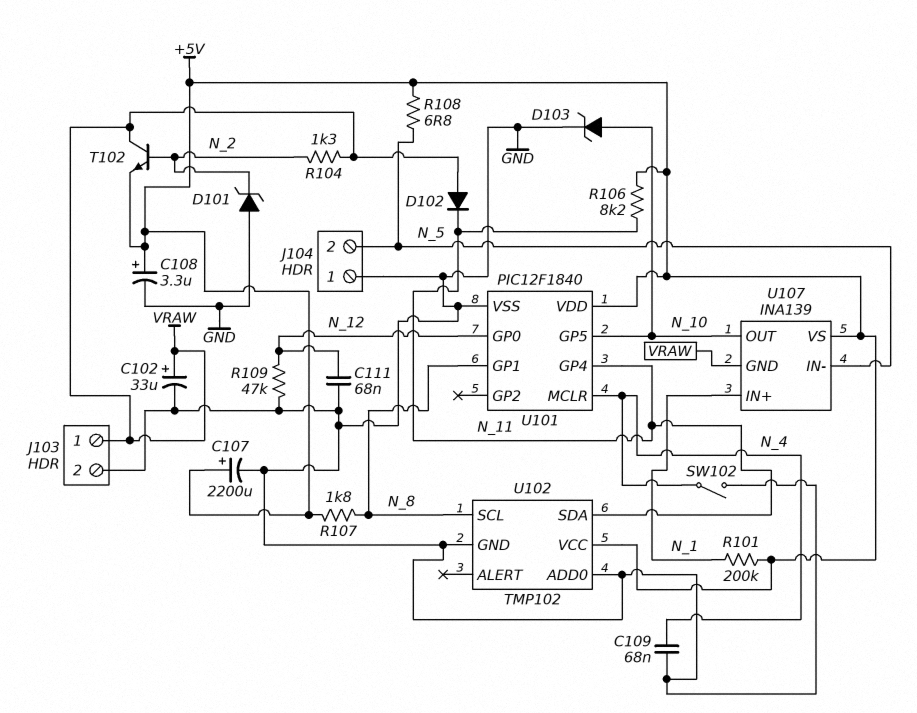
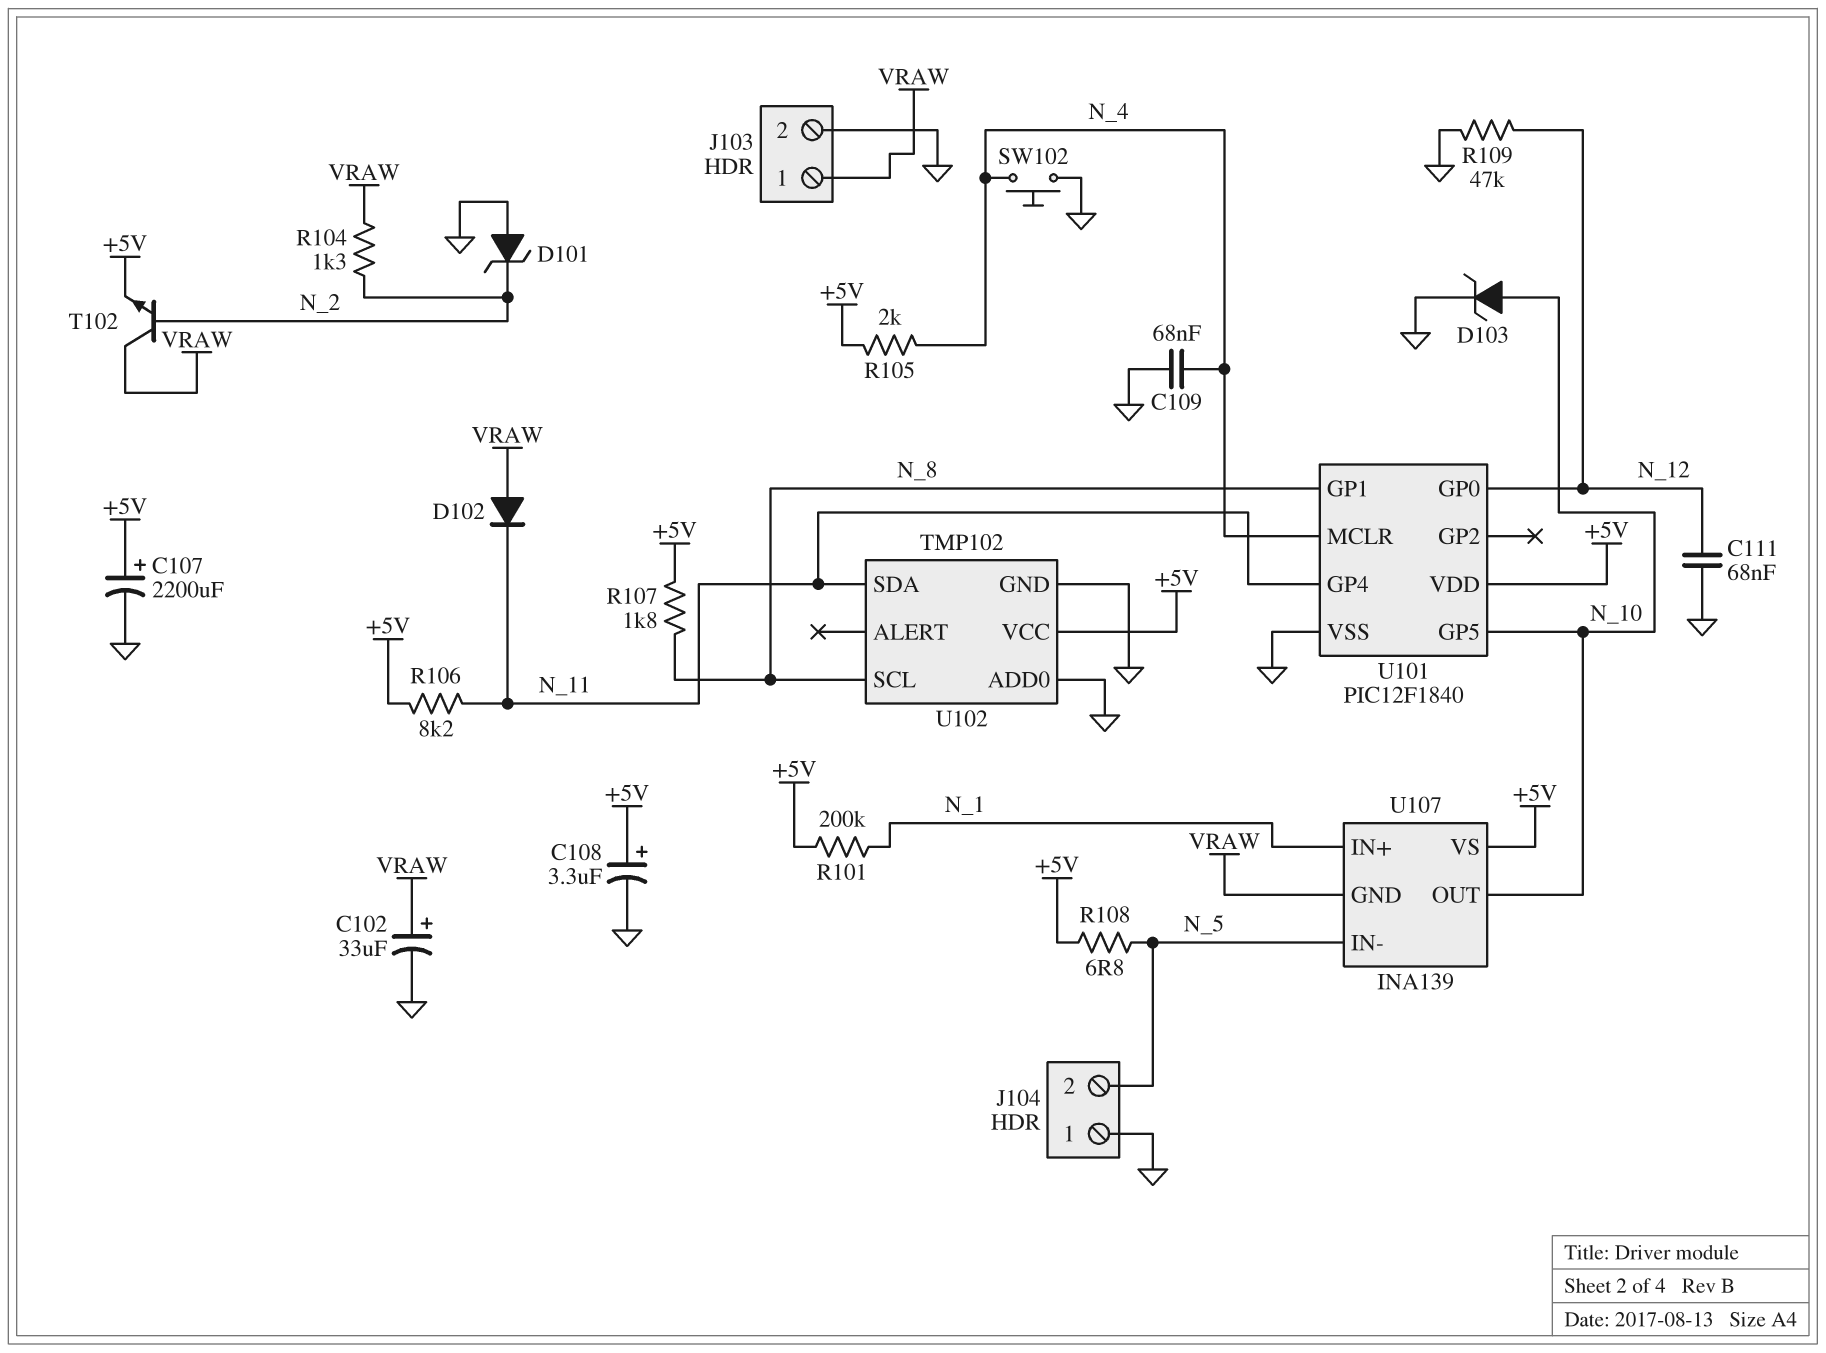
R105: none -> 2k (+5V, N_4)
SW102: switch (GND, N_4) -> button (GND, N_4)

